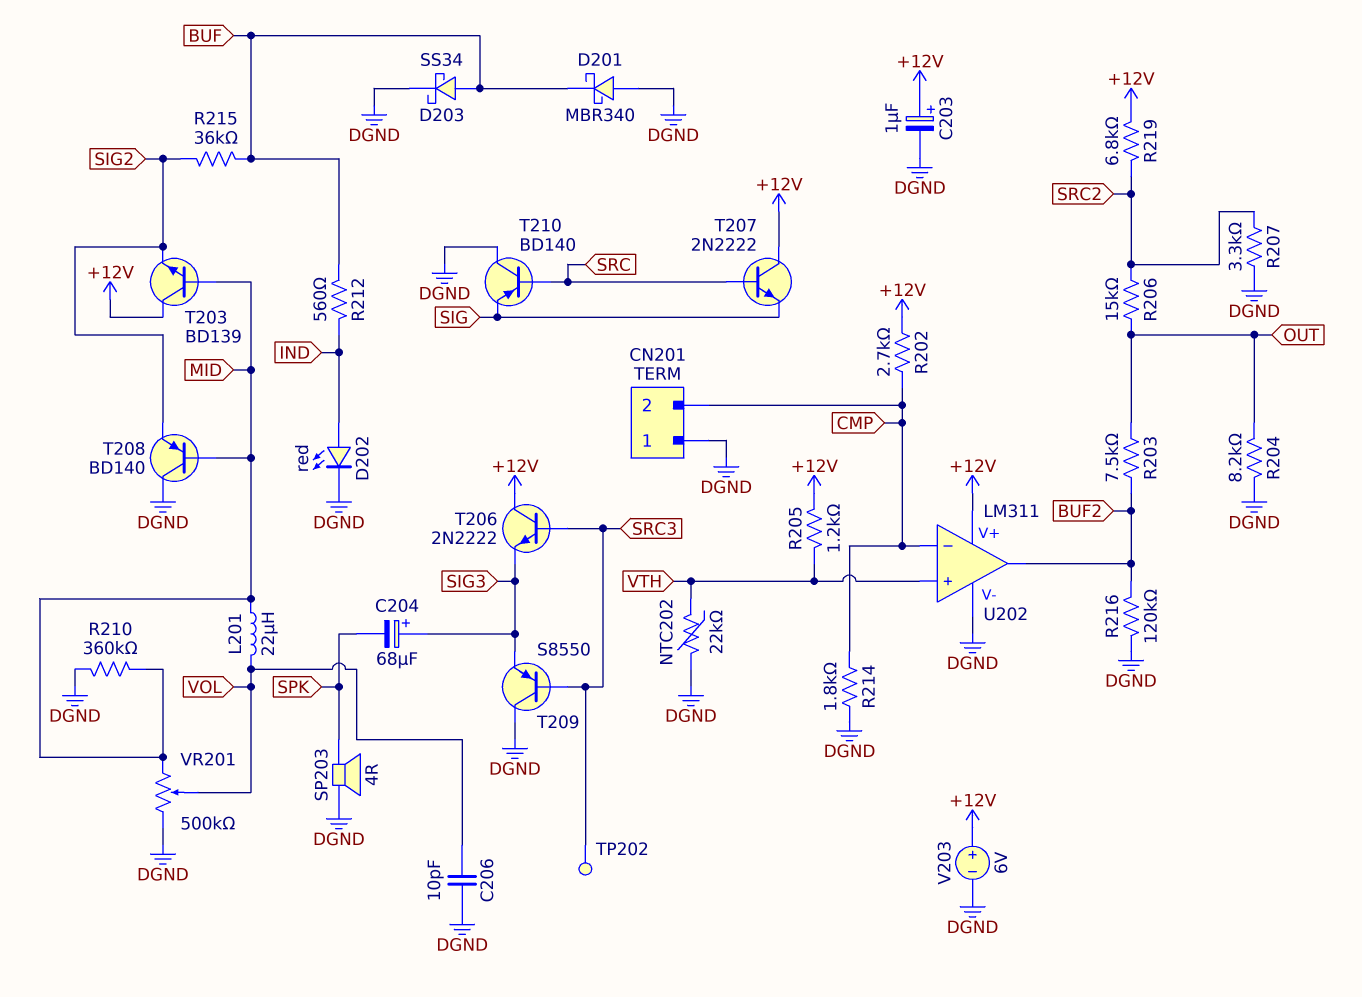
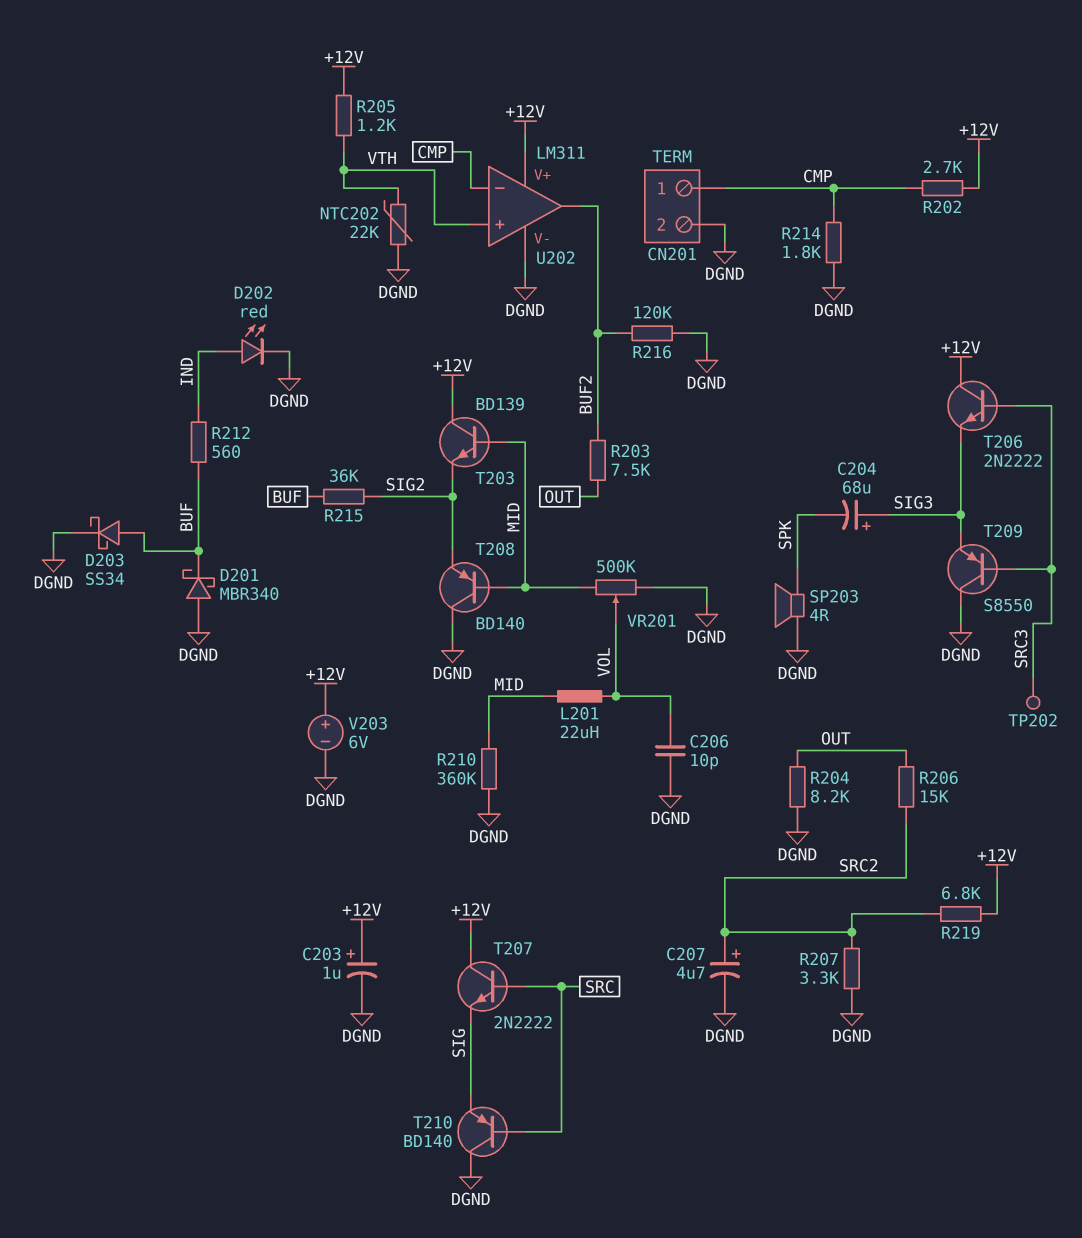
C207: none -> 4.7uF (plus SRC2, minus DGND)
CN201 pin 1: DGND -> CMP
CN201 pin 2: CMP -> DGND

